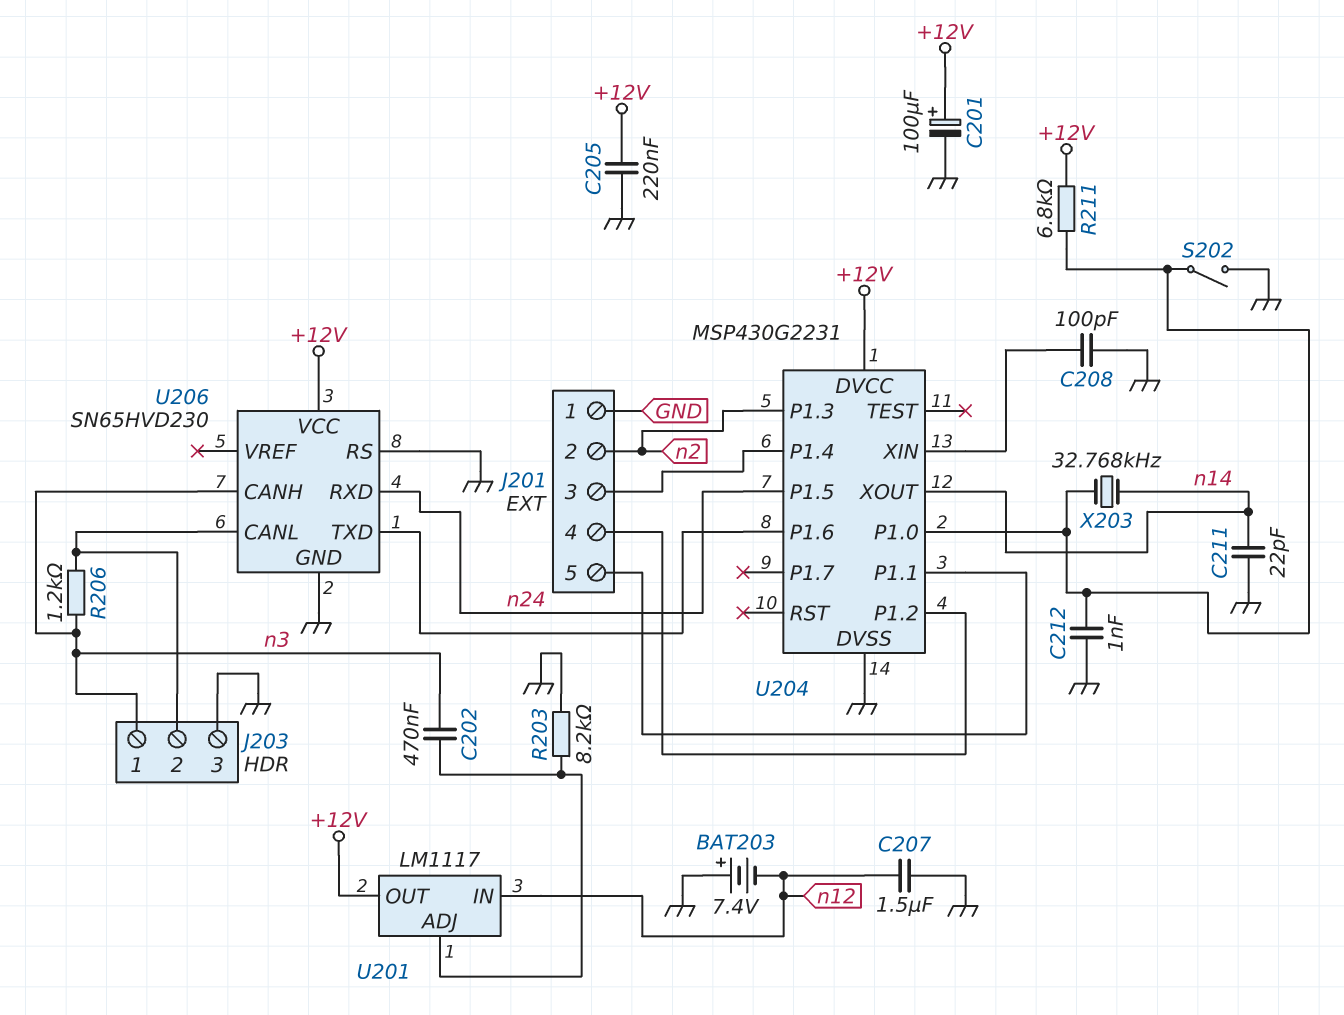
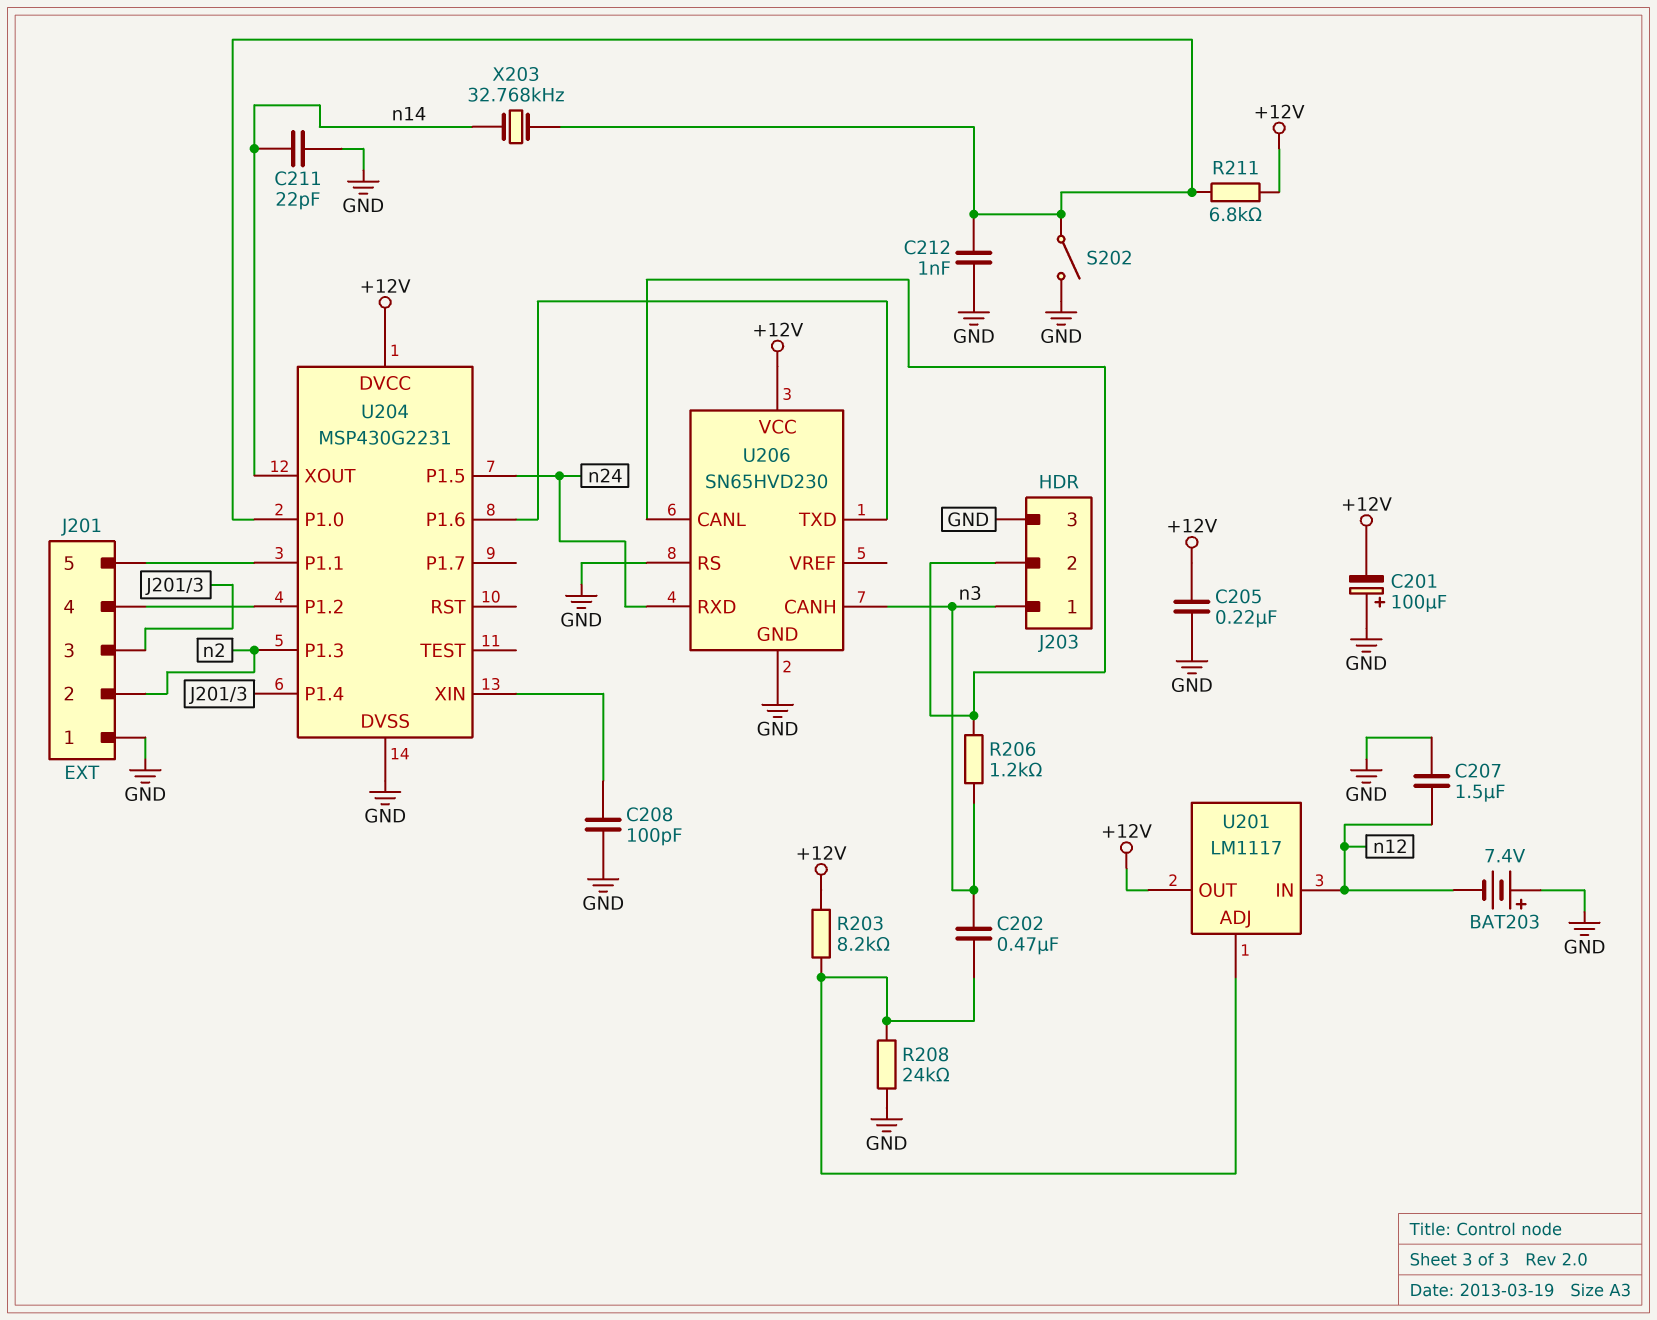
C201: 100uF (plus +12V, minus GND) -> 100uF (plus GND, minus +12V)
R203: 8.2k (GND, U201/ADJ) -> 8.2k (+12V, U201/ADJ)
R208: none -> 24k (GND, U201/ADJ)

